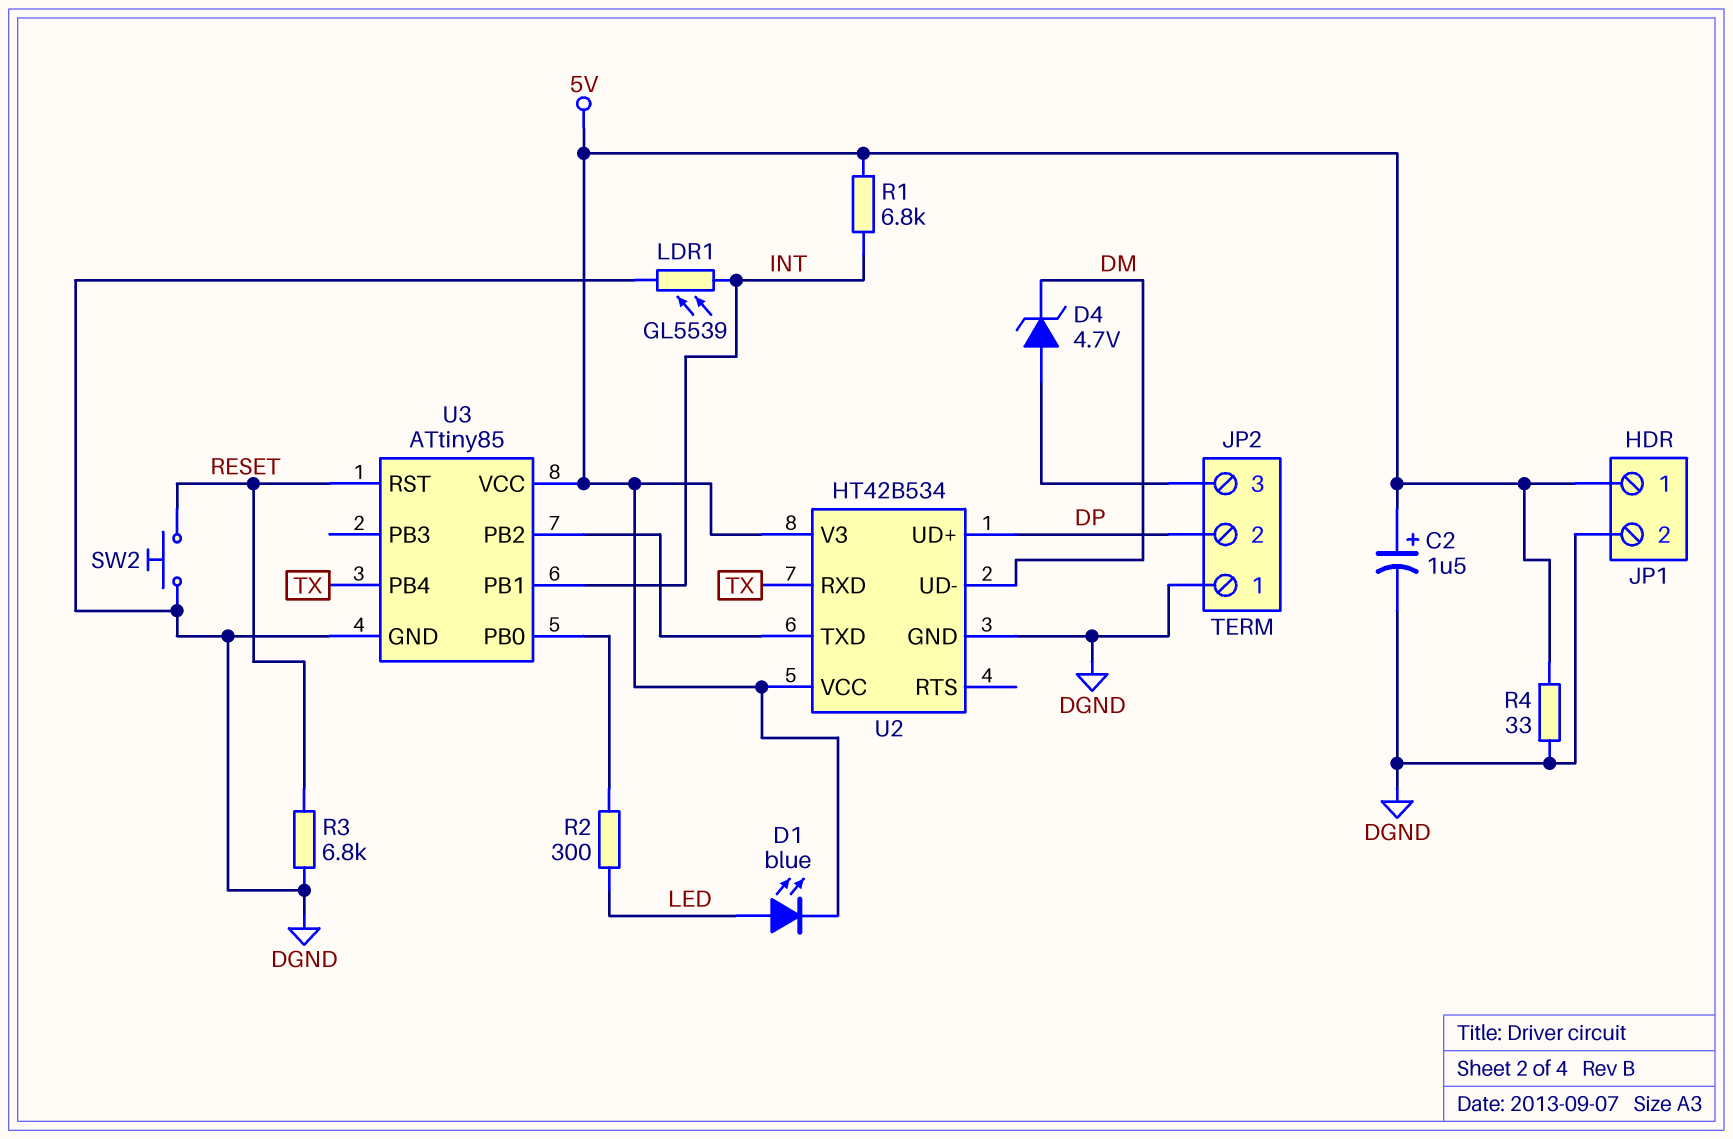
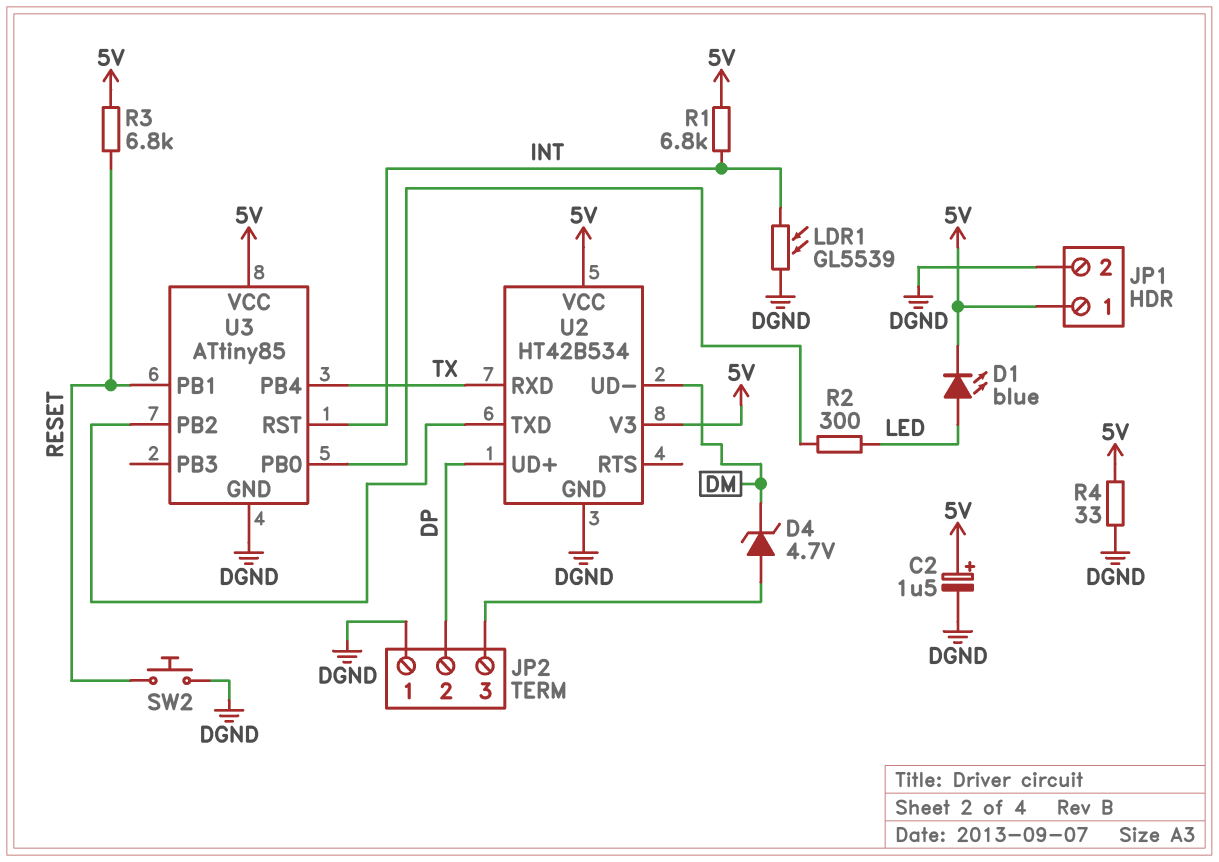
R3: 6.8k (DGND, RESET) -> 6.8k (5V, RESET)
U3 pin PB1: INT -> RESET
U3 pin RST: RESET -> INT

